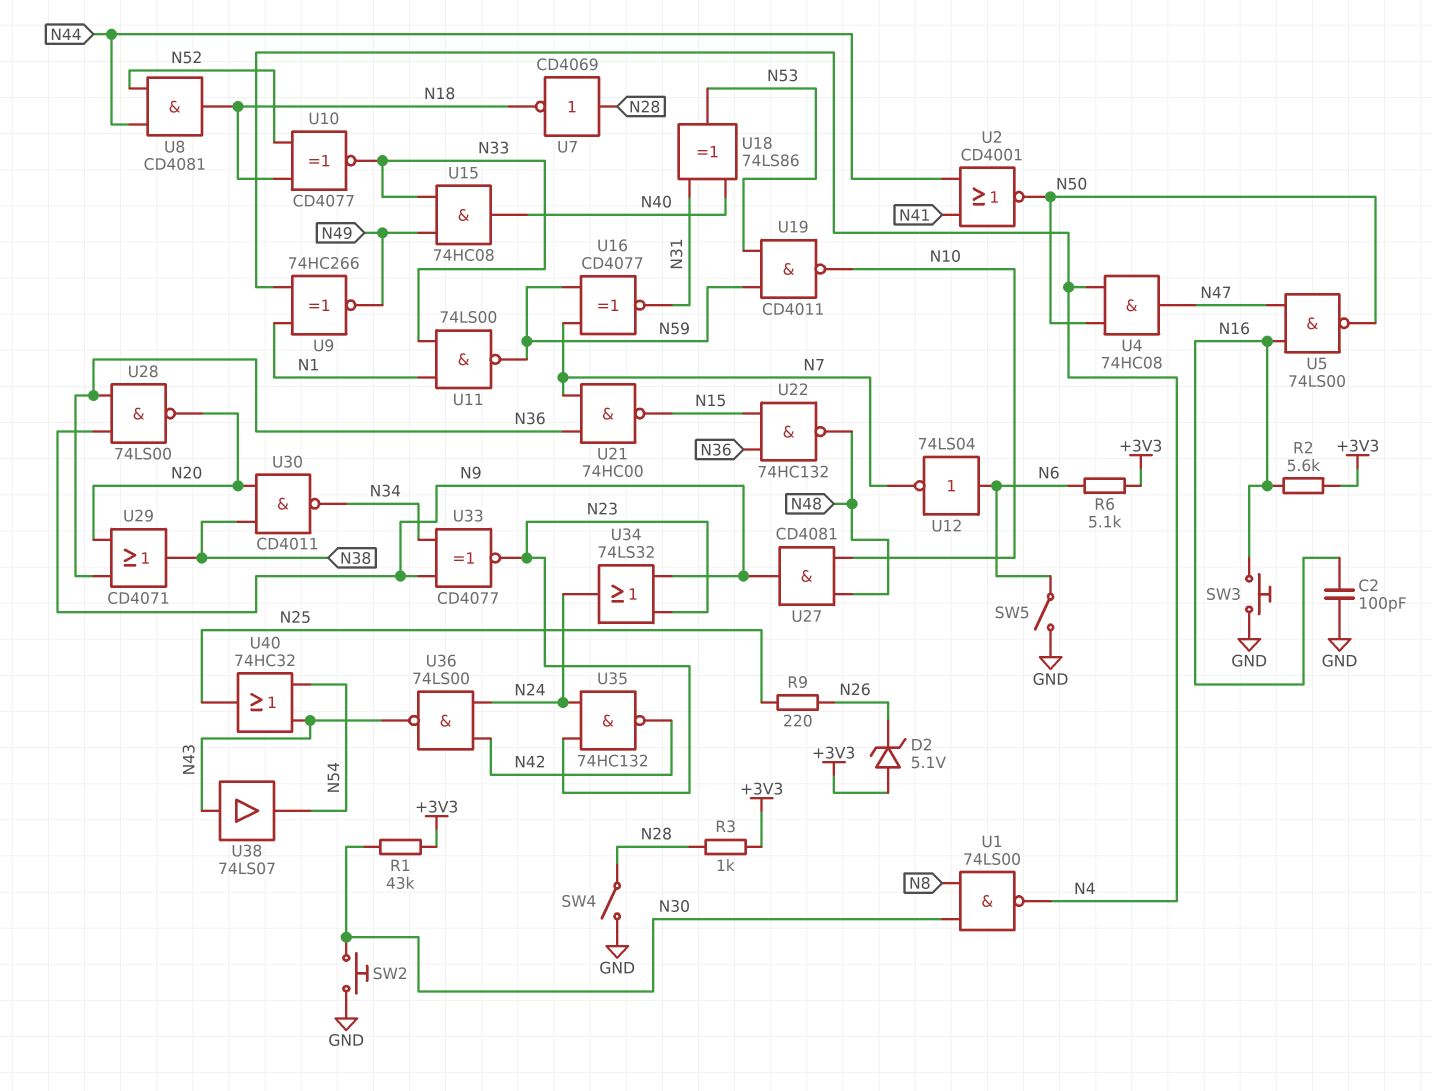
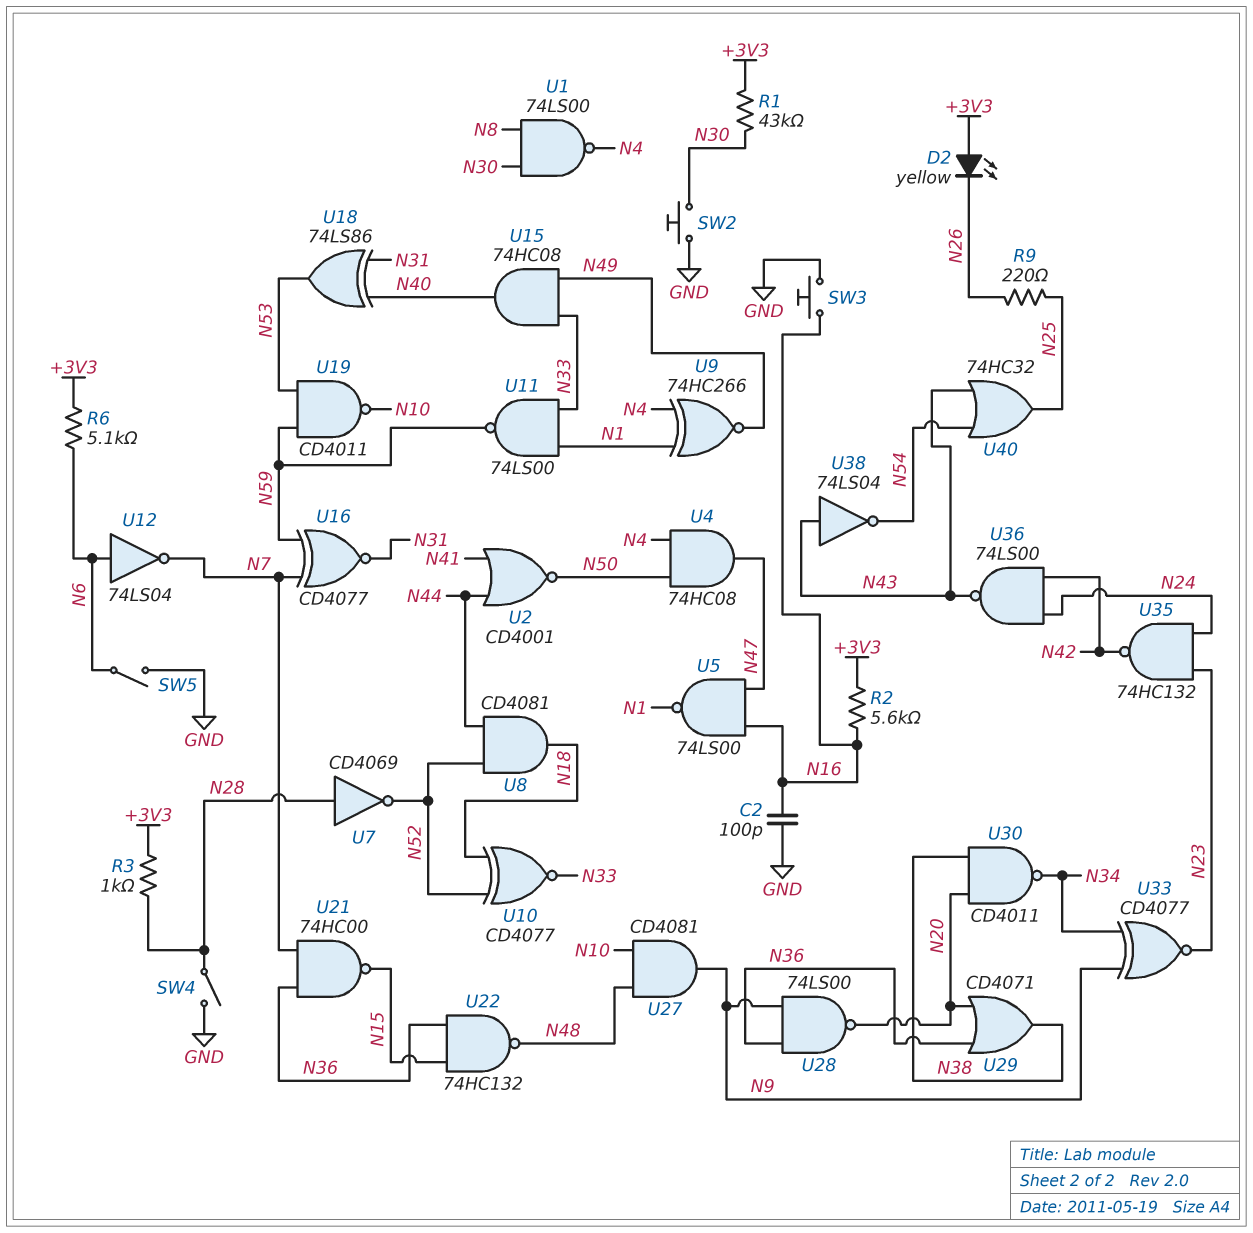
D2: zener 5.1V (A +3V3, K N26) -> LED yellow (A +3V3, K N26)
U5: NAND 74LS00 (in N16, in N47, out N50) -> NAND 74LS00 (in N16, in N47, out N1)
U7: NOT CD4069 (in N28, out N18) -> NOT CD4069 (in N28, out N52)
U34: OR 74LS32 (in N9, in N23, out N24) -> none
U38: buffer 74LS07 (in N43, out N54) -> NOT 74LS04 (in N43, out N54)

